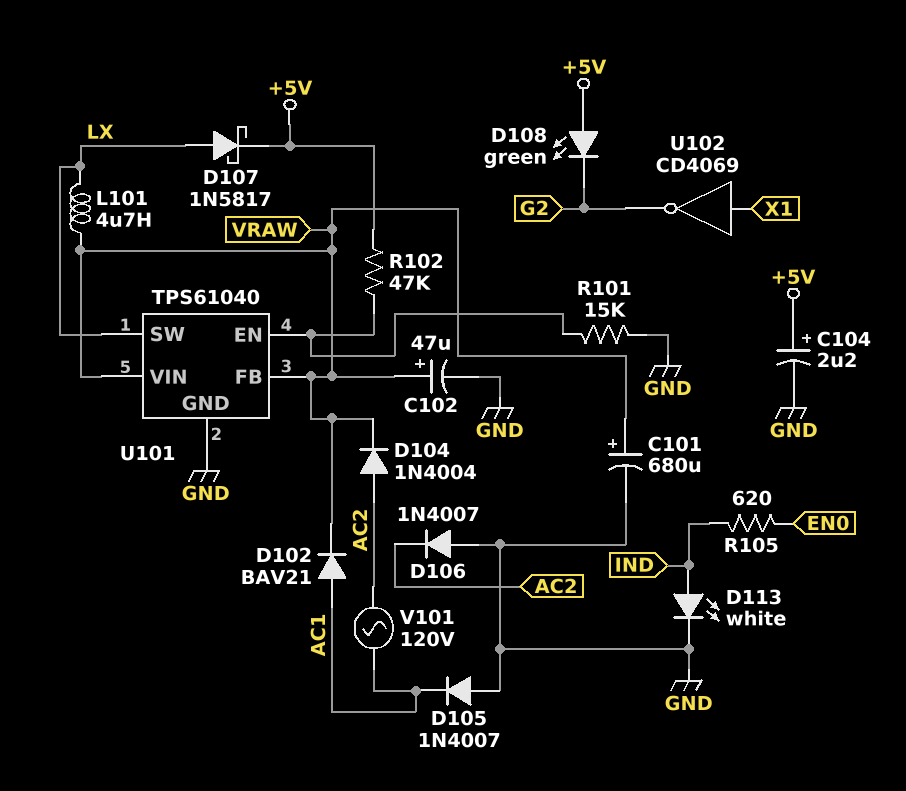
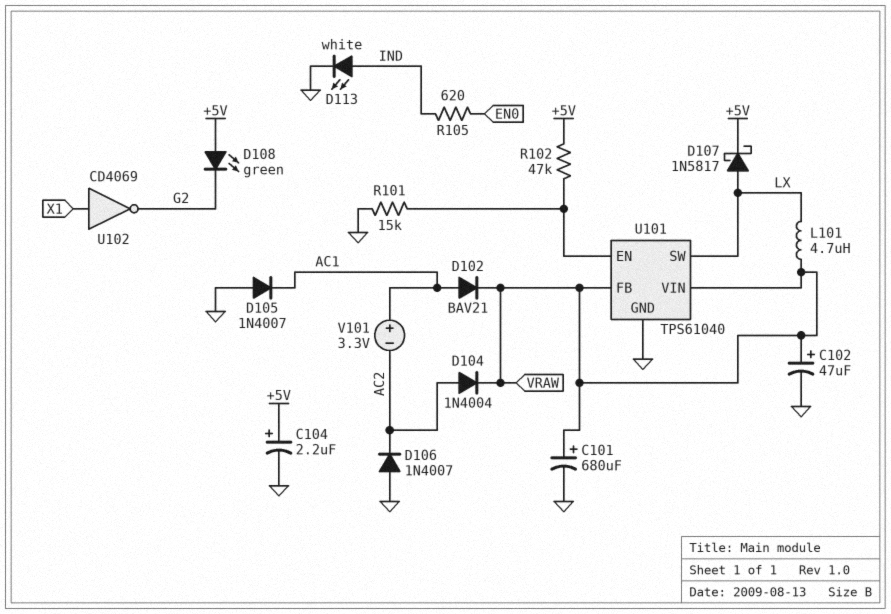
V101: AC 120V (AC1, AC2) -> 3.3V (plus AC1, minus AC2)

